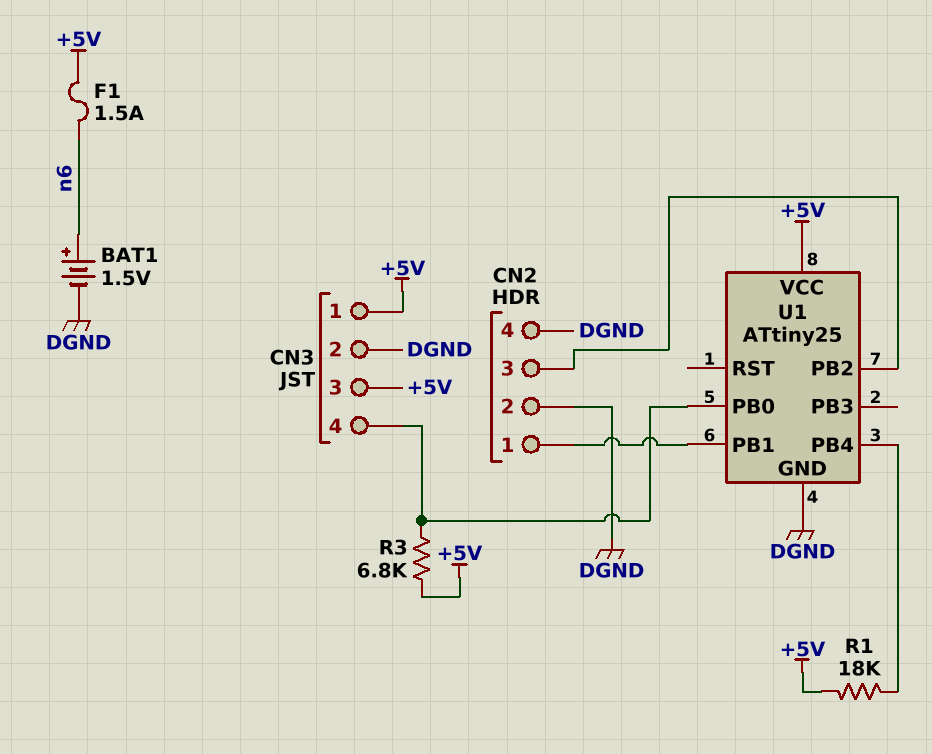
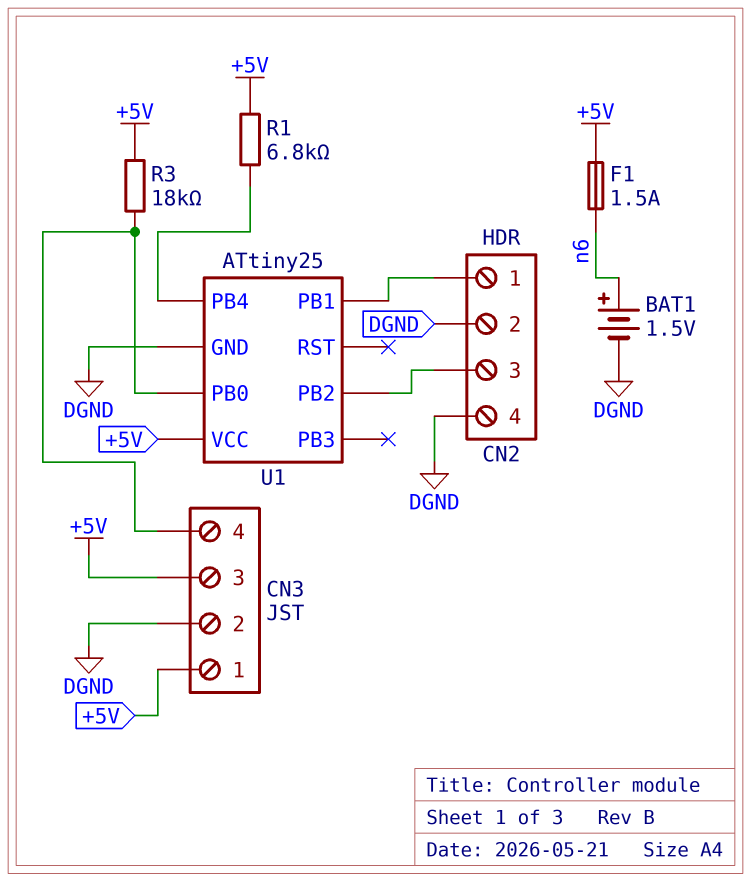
R1: 18k (+5V, U1/PB4) -> 6.8k (+5V, U1/PB4)
R3: 6.8k (+5V, CN3/4) -> 18k (+5V, CN3/4)

